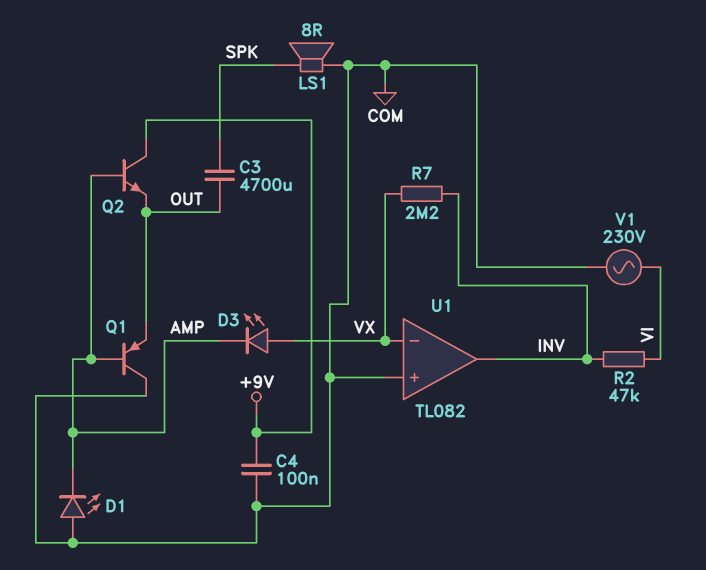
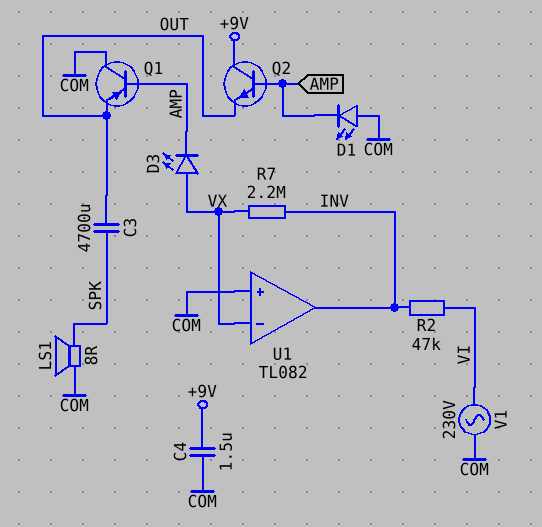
C4: 100nF (+9V, COM) -> 1.5uF (+9V, COM)

